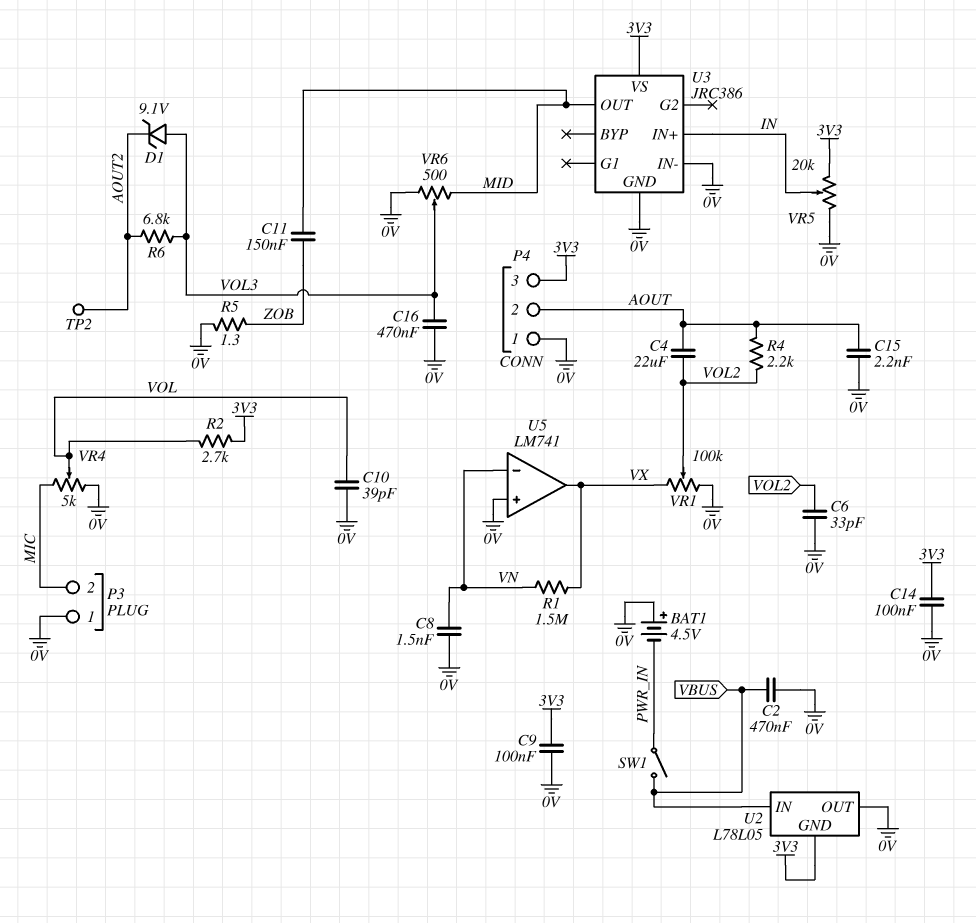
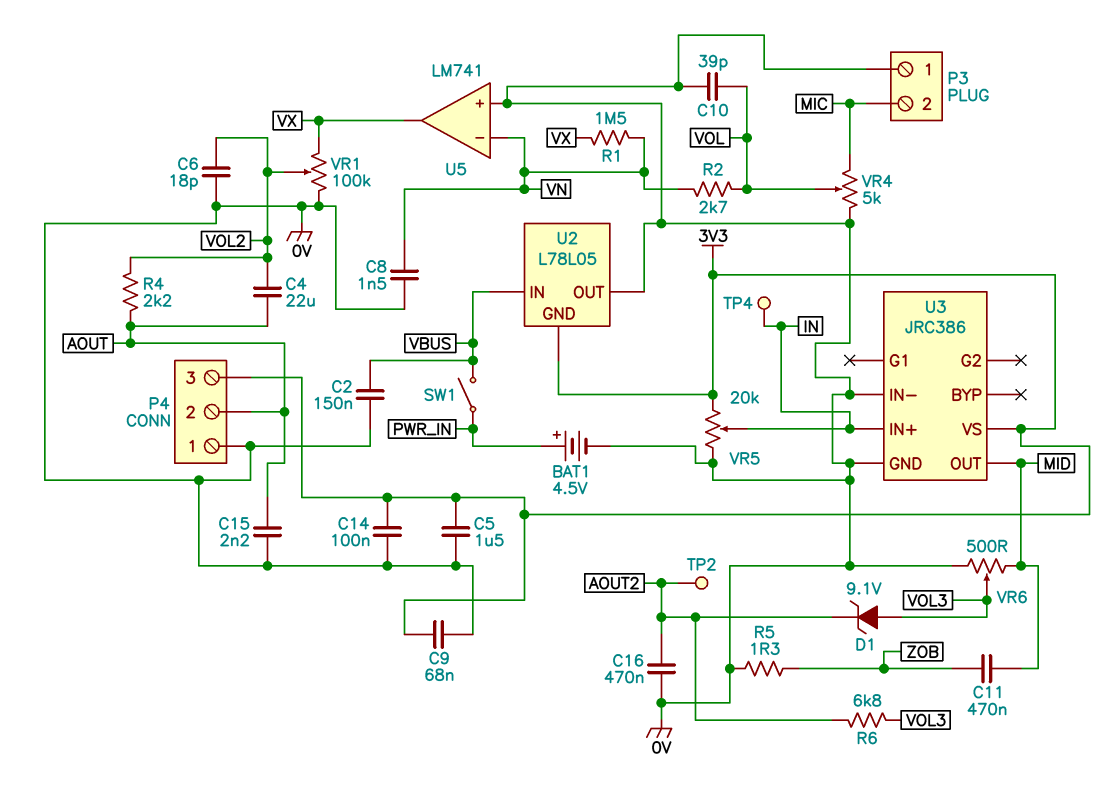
BAT1: 4.5V (plus 0V, minus PWR_IN) -> 4.5V (plus PWR_IN, minus 0V)
C2: 470nF (0V, VBUS) -> 150nF (0V, VBUS)
C5: none -> 1.5uF (0V, 3V3)
C6: 33pF (0V, VOL2) -> 18pF (0V, VOL2)
C9: 100nF (0V, 3V3) -> 68nF (0V, 3V3)
C11: 150nF (MID, ZOB) -> 470nF (MID, ZOB)
C16: 470nF (0V, VOL3) -> 470nF (0V, AOUT2)
R2: 2.7k (3V3, VOL) -> 2.7k (VN, VOL)
TP4: none -> test point (IN)

